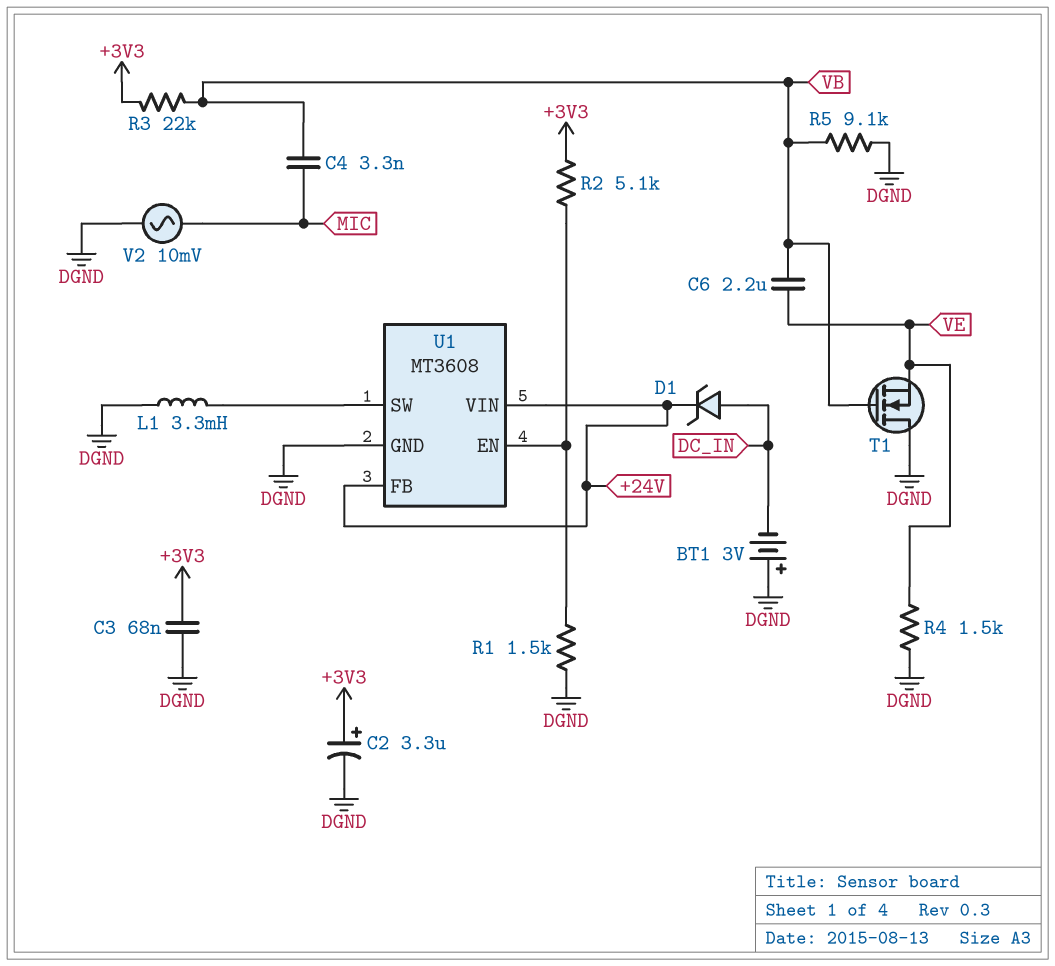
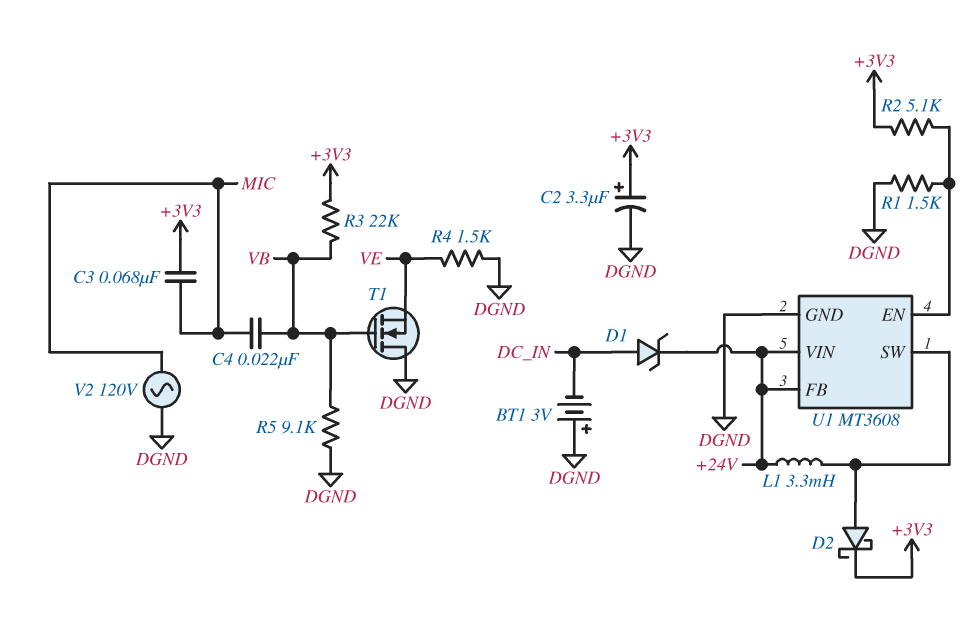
C3: 68nF (+3V3, DGND) -> 68nF (+3V3, MIC)
C4: 3.3nF (MIC, VB) -> 22nF (MIC, VB)
C6: 2.2uF (VB, VE) -> none
D2: none -> schottky (A U1/SW, K +3V3)
L1: 3.3mH (DGND, U1/SW) -> 3.3mH (+24V, U1/SW)
V2: AC 10mV (DGND, MIC) -> AC 120V (DGND, MIC)

